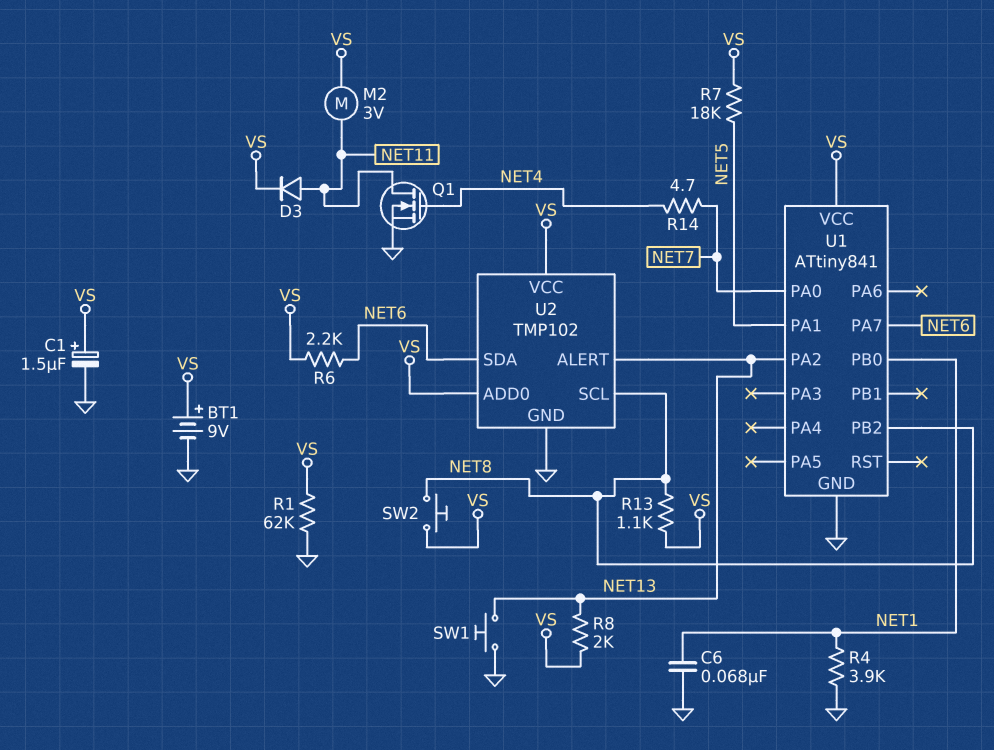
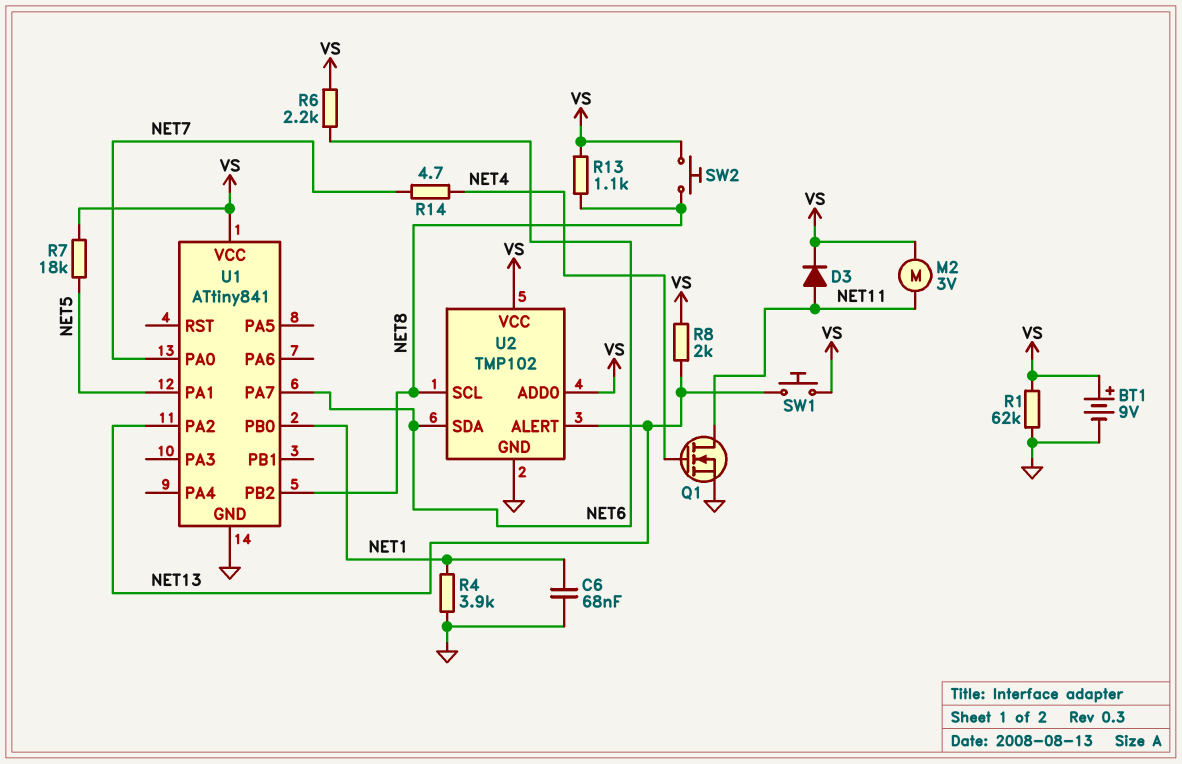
C1: 1.5uF (plus VS, minus GND) -> none
SW1: button (GND, NET13) -> button (NET13, VS)

